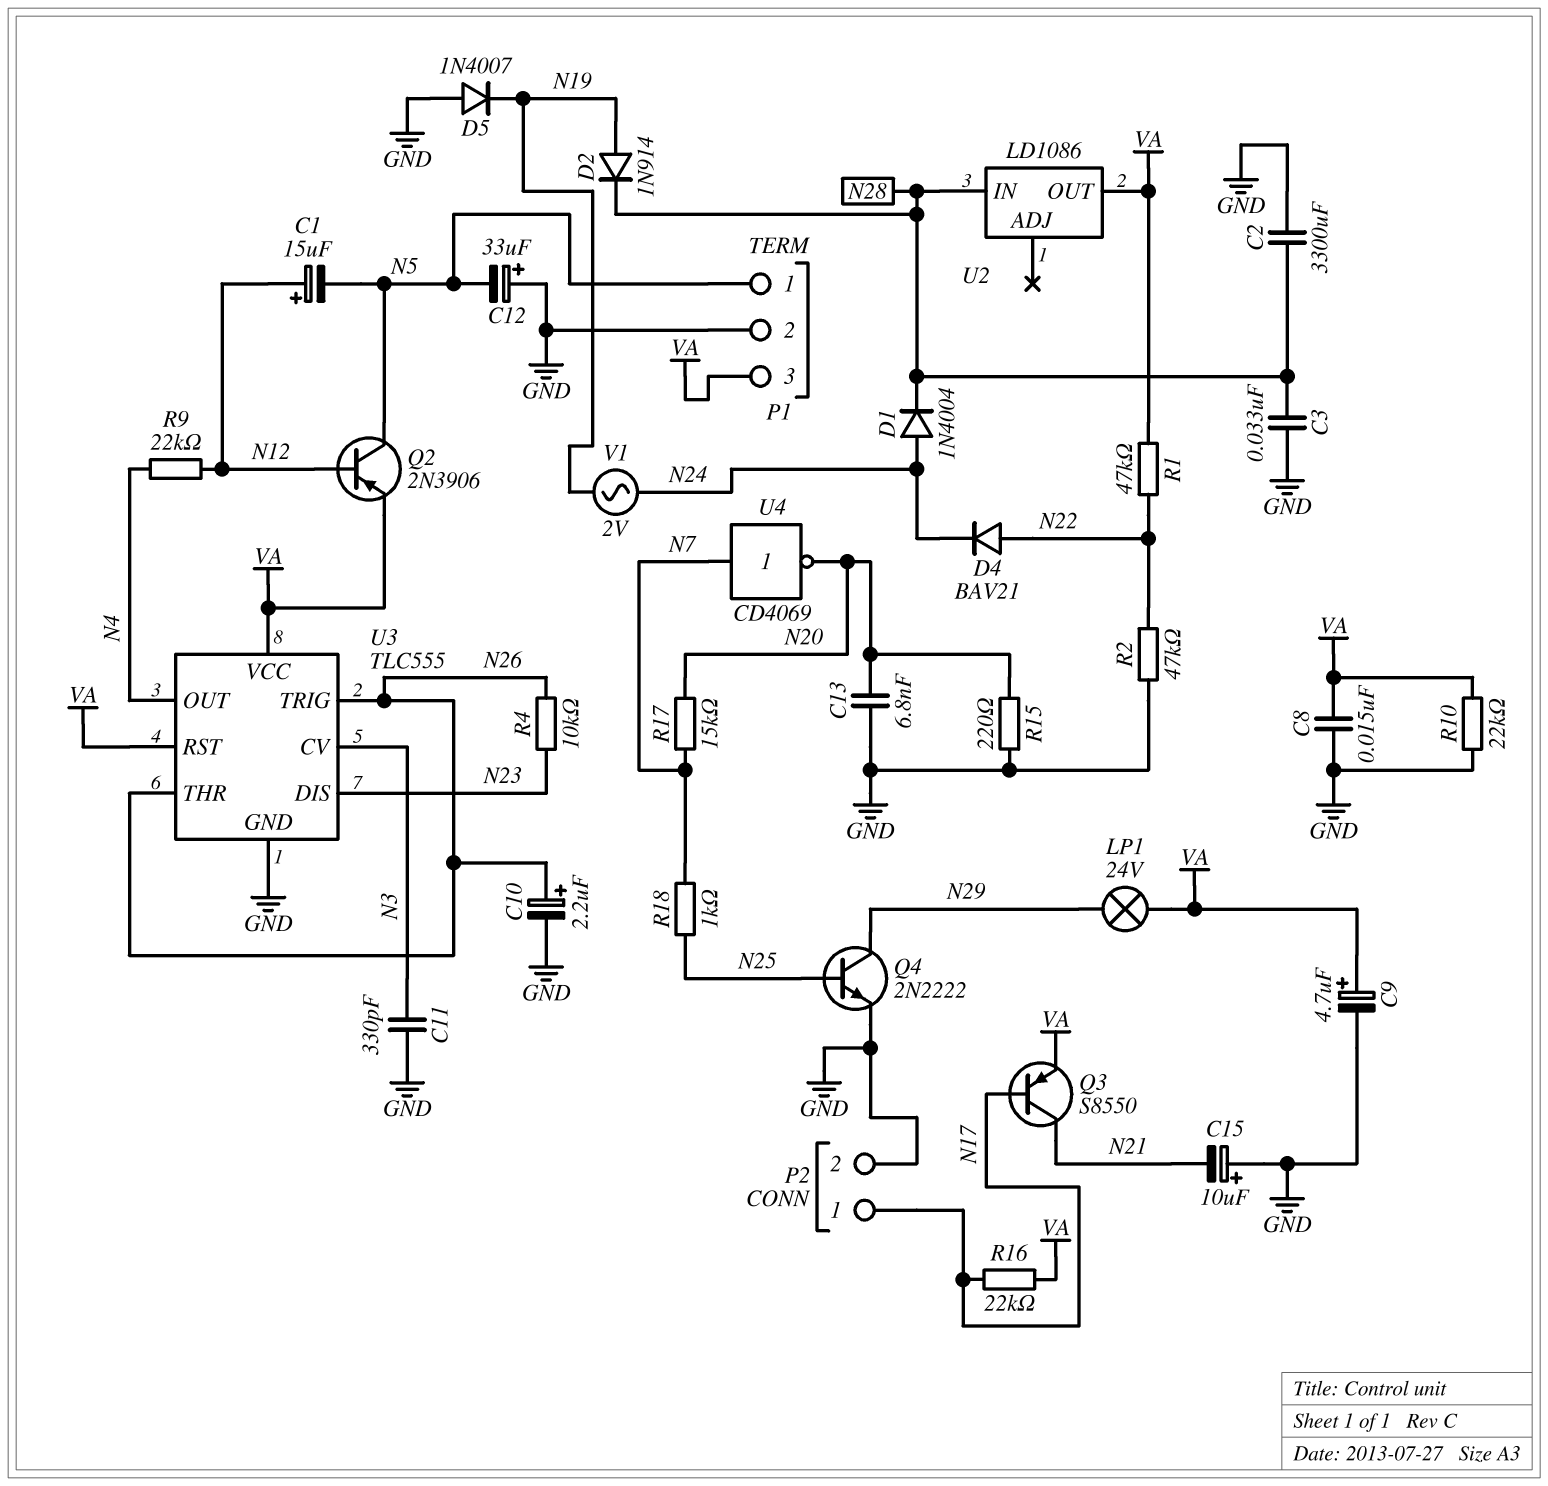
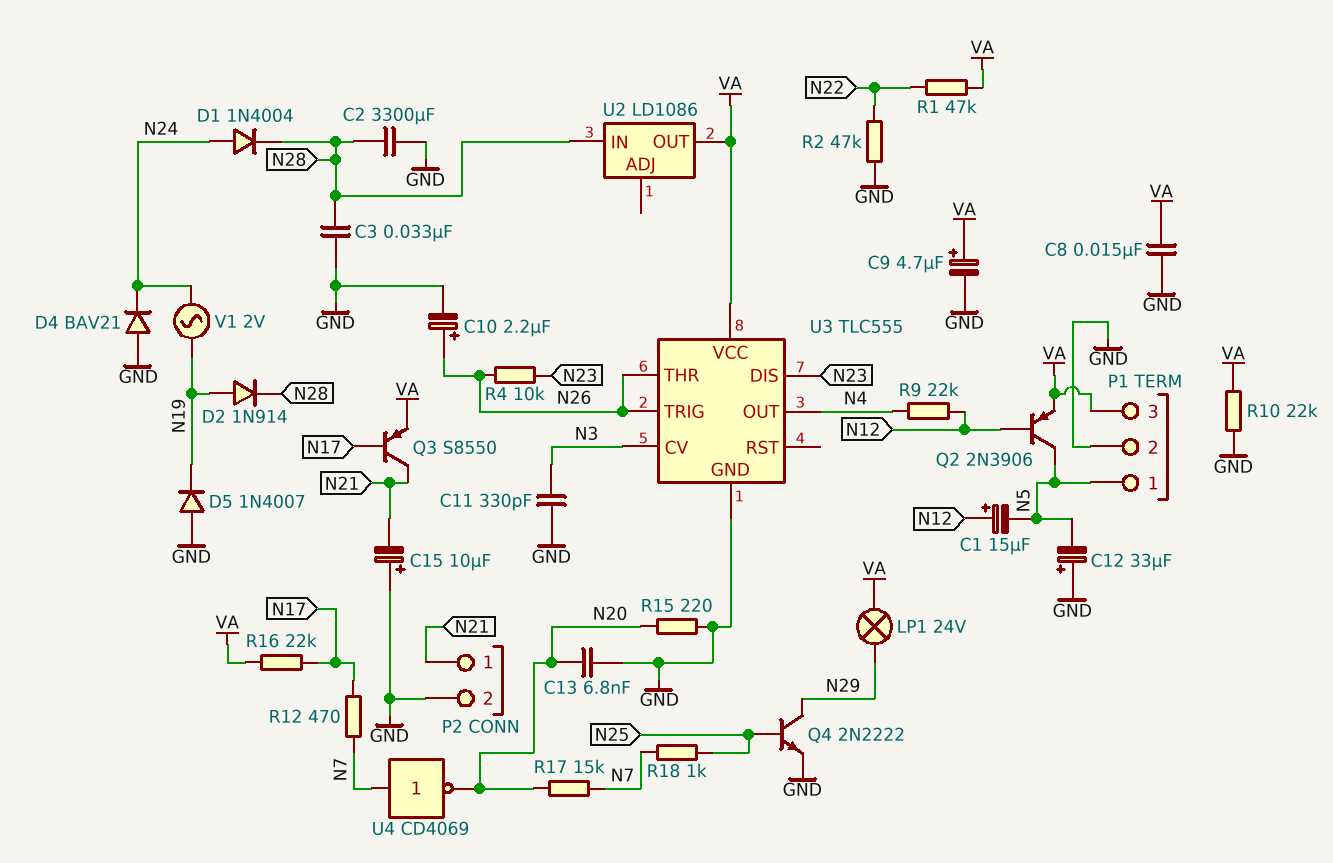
D4: diode BAV21 (A N22, K N24) -> diode BAV21 (A GND, K N24)
P2 pin 1: N17 -> N21
R12: none -> 470 (N7, N17)
U3 pin RST: VA -> none

